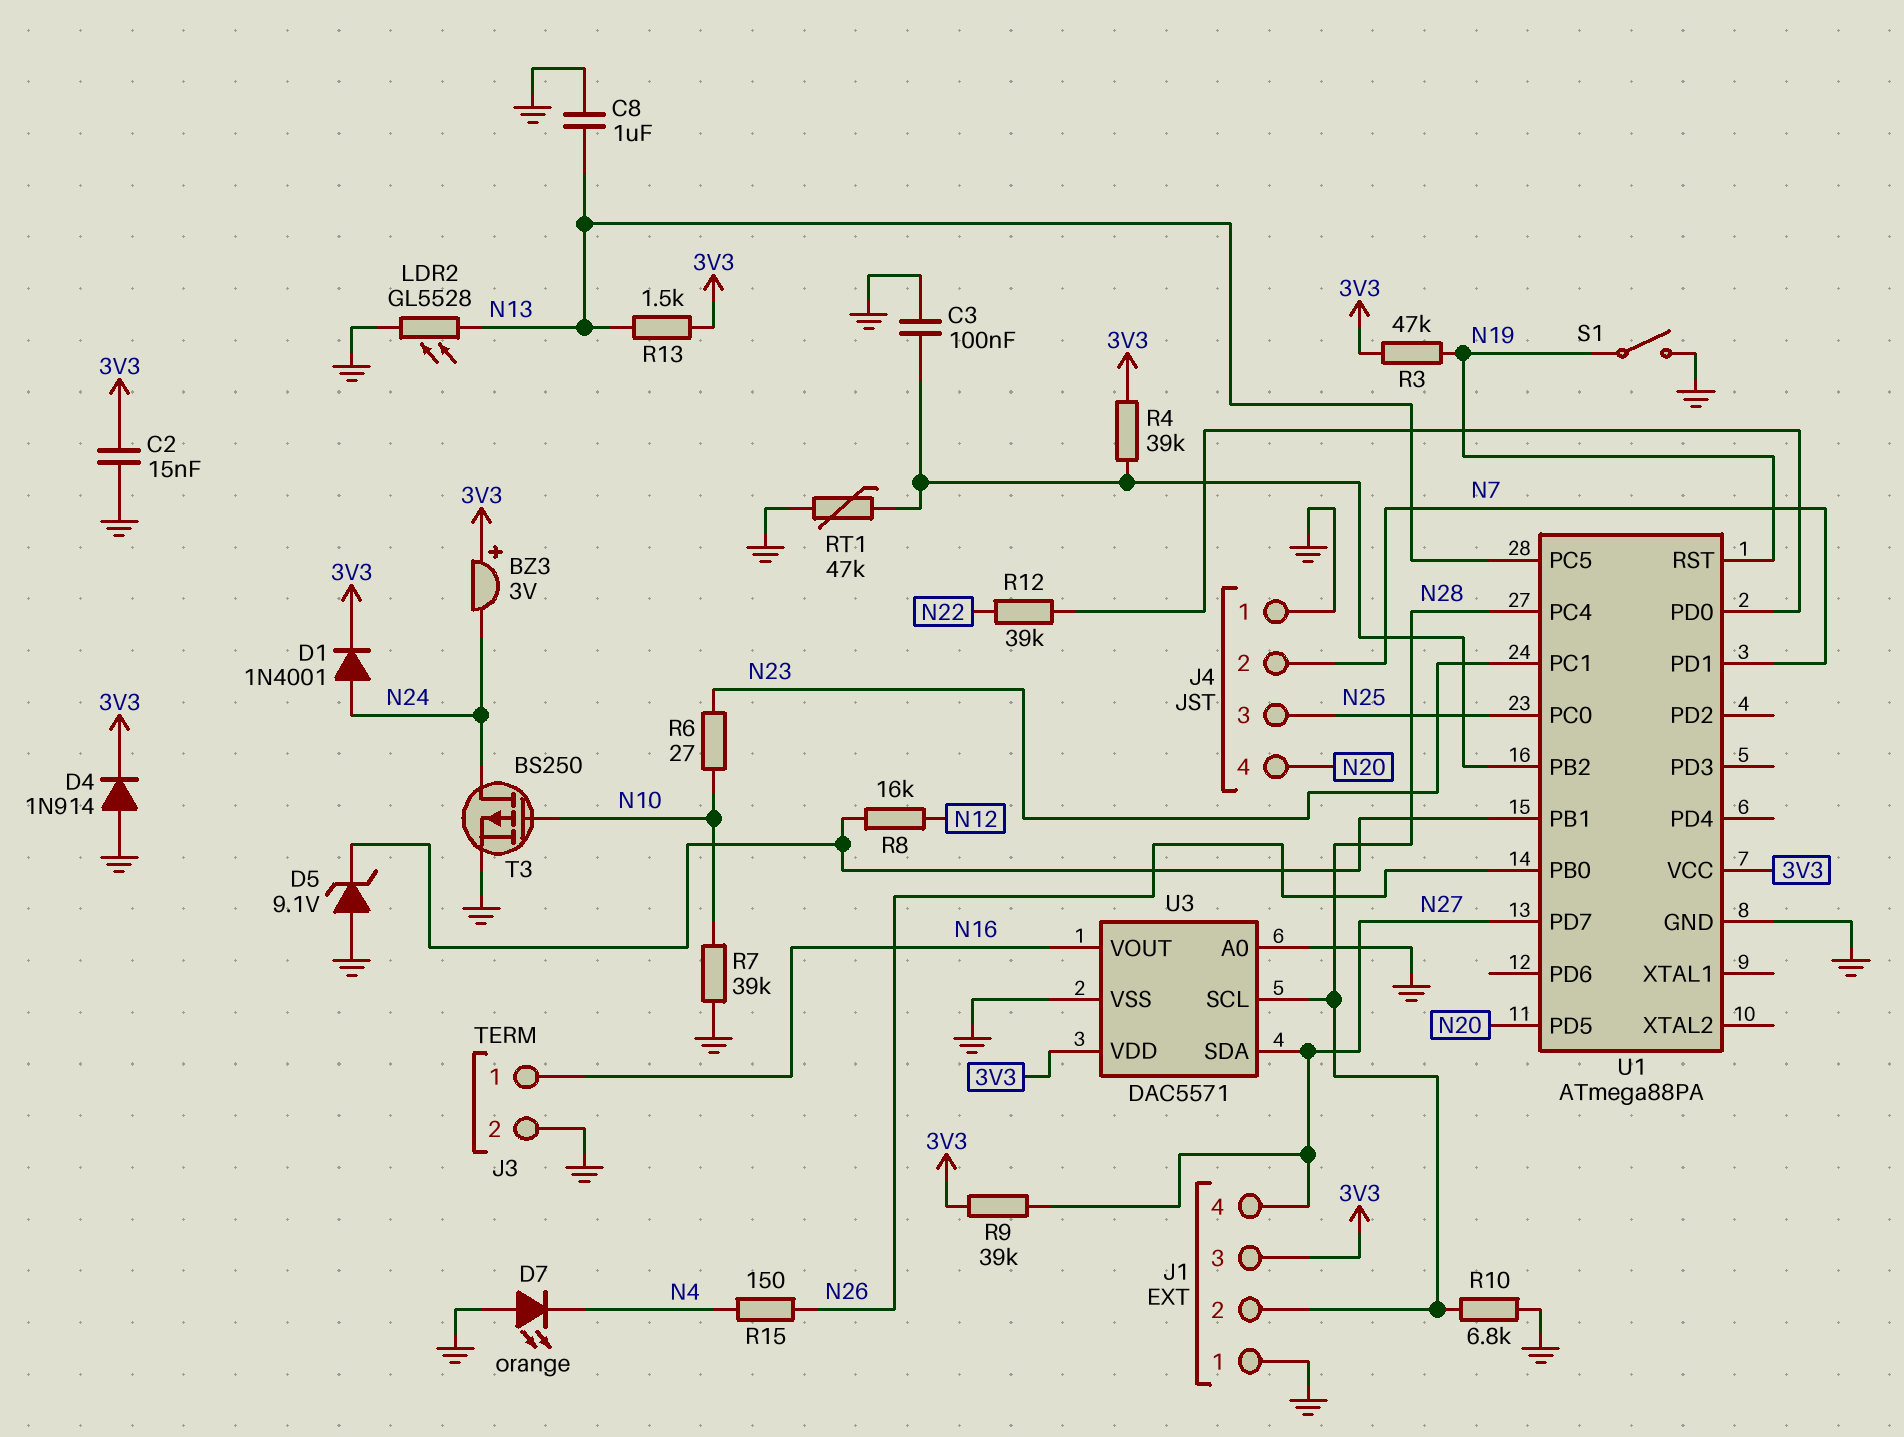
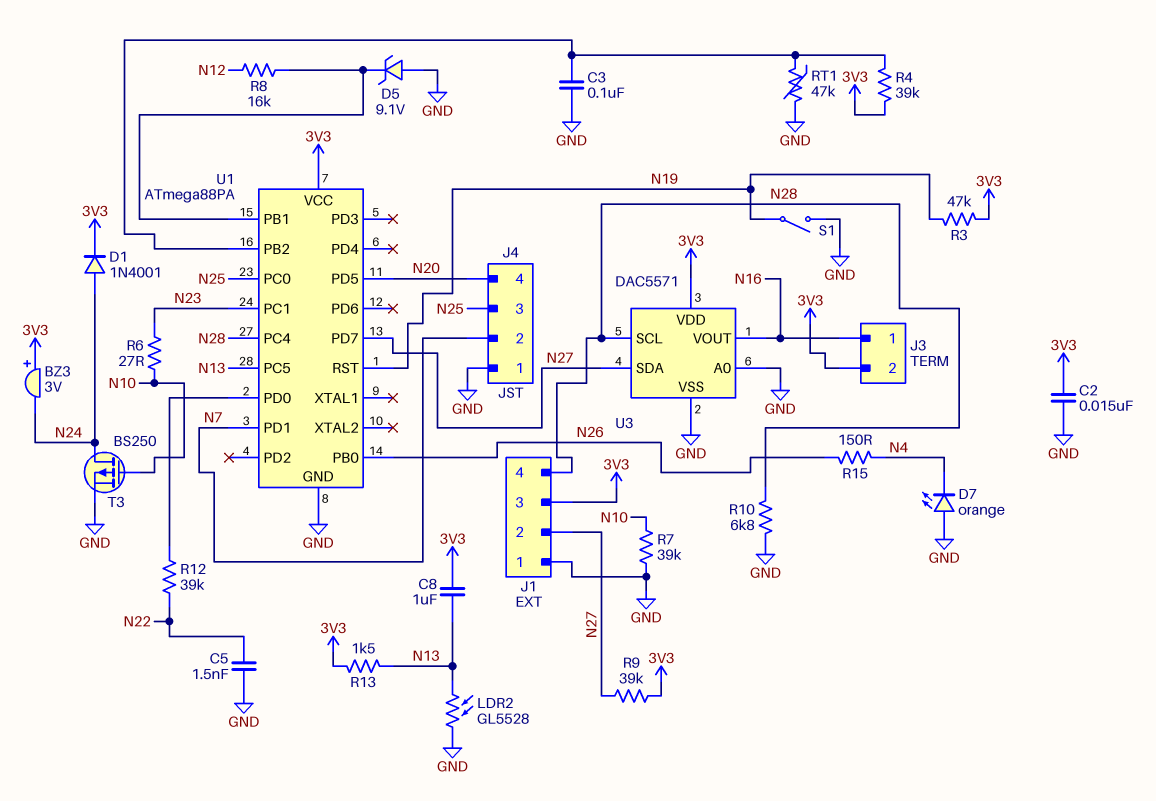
C5: none -> 1.5nF (GND, N22)
C8: 1uF (GND, N13) -> 1uF (3V3, N13)
D4: diode 1N914 (A GND, K 3V3) -> none
J1 pin 2: N28 -> N27
J1 pin 4: N27 -> N28
J3 pin 2: GND -> 3V3

